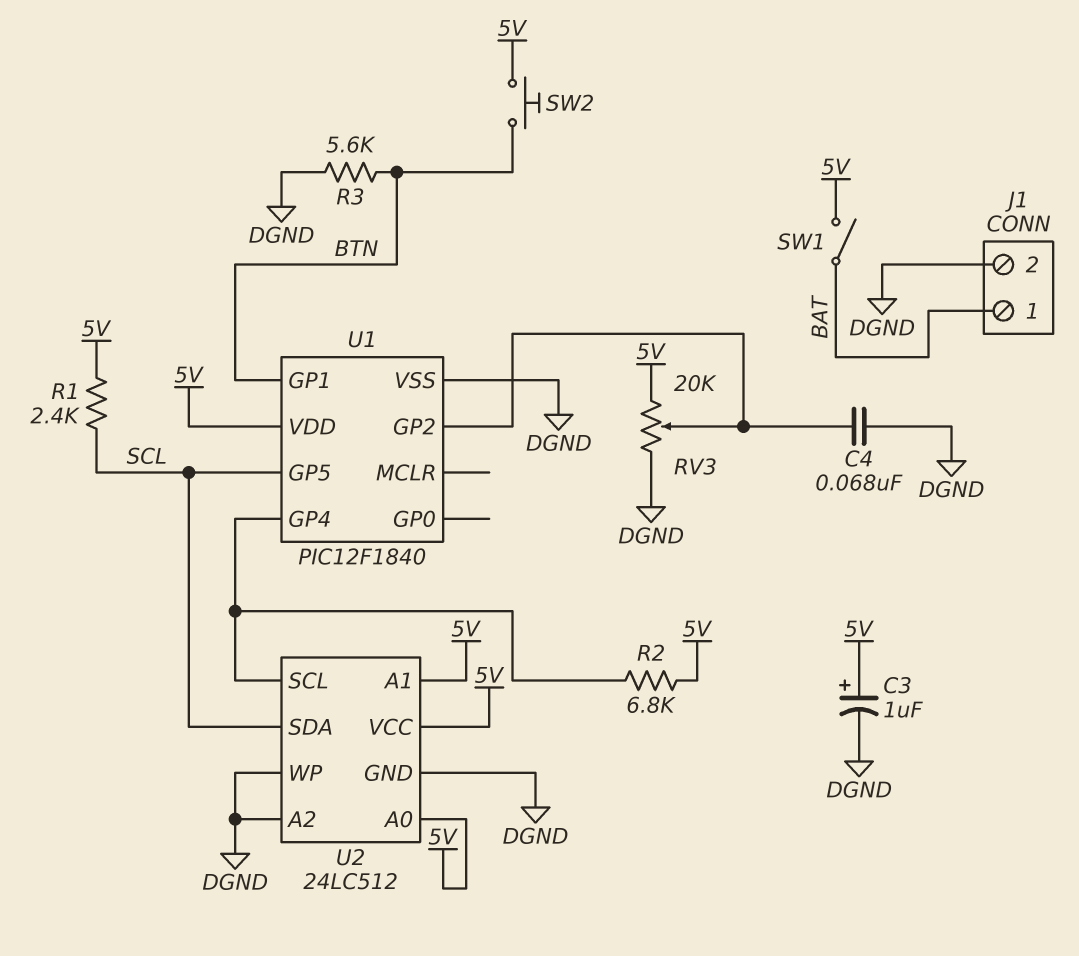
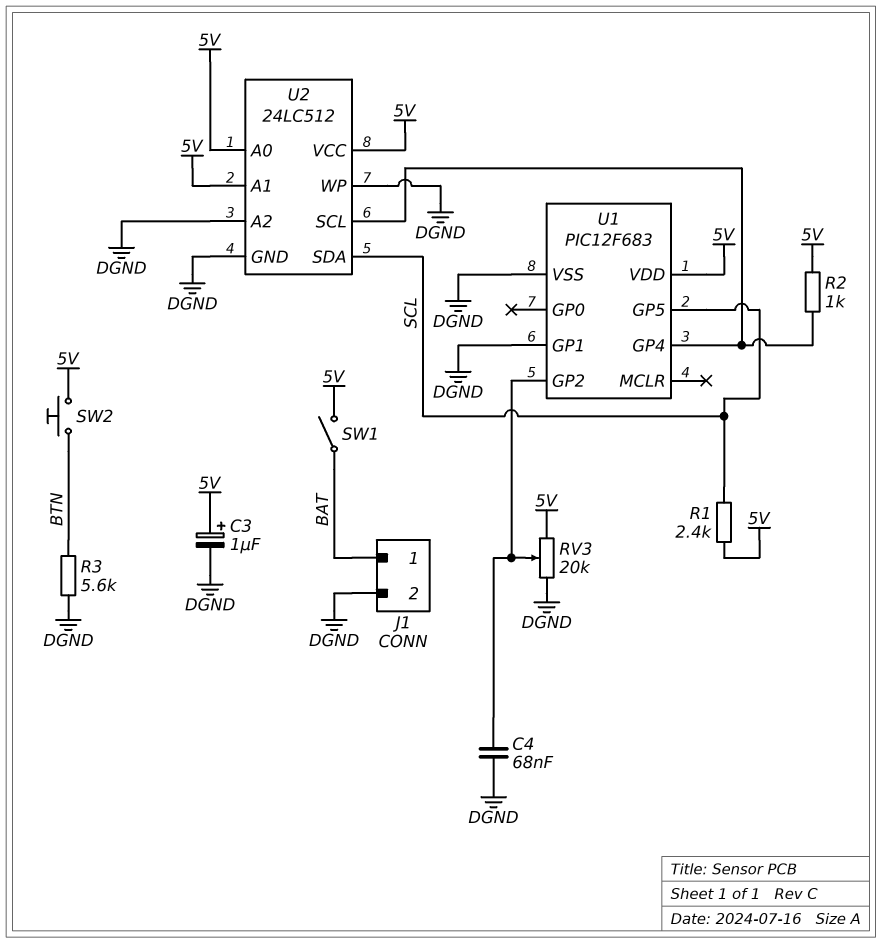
R2: 6.8k (5V, U1/GP4) -> 1k (5V, U1/GP4)
U1: PIC12F1840 -> PIC12F683
U1 pin GP1: BTN -> DGND

